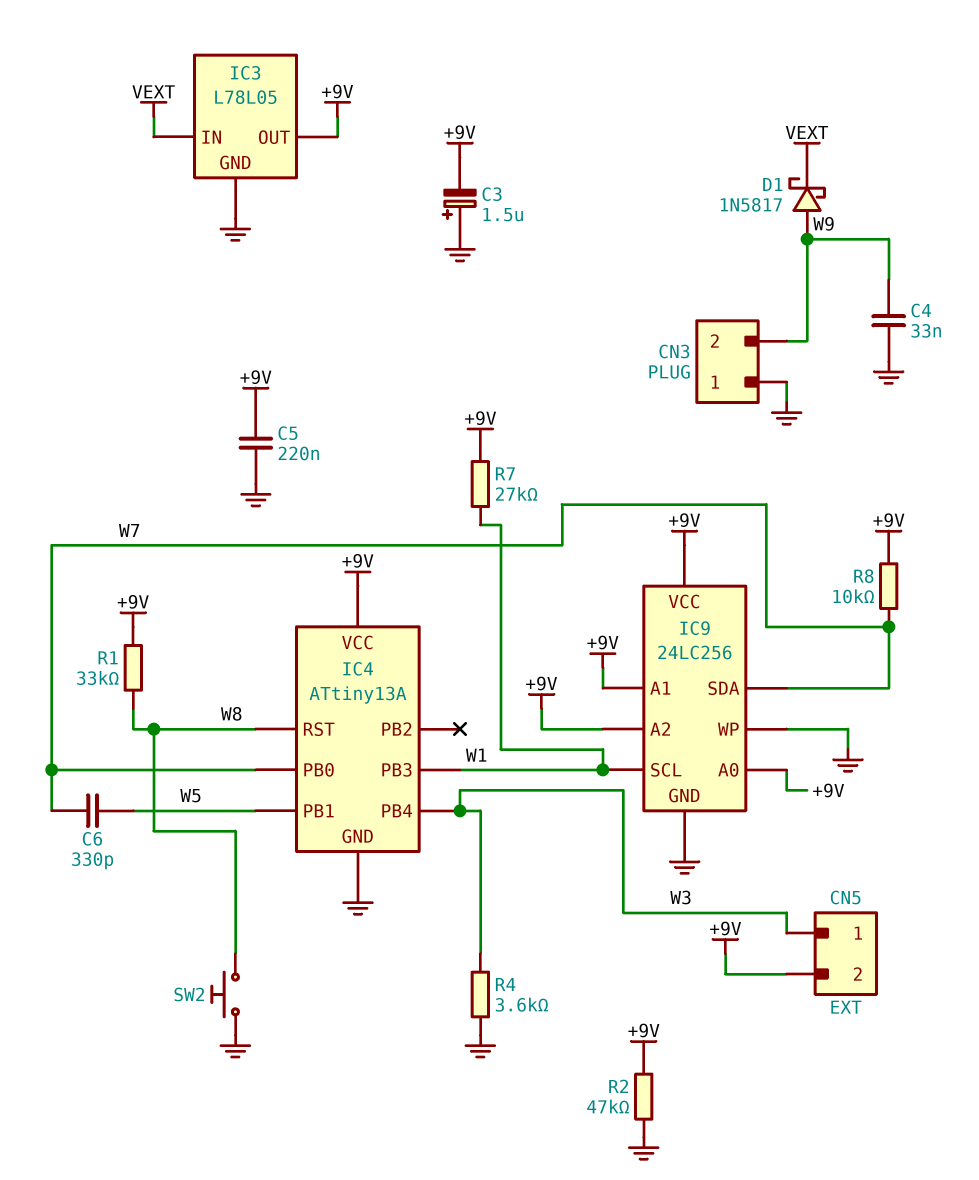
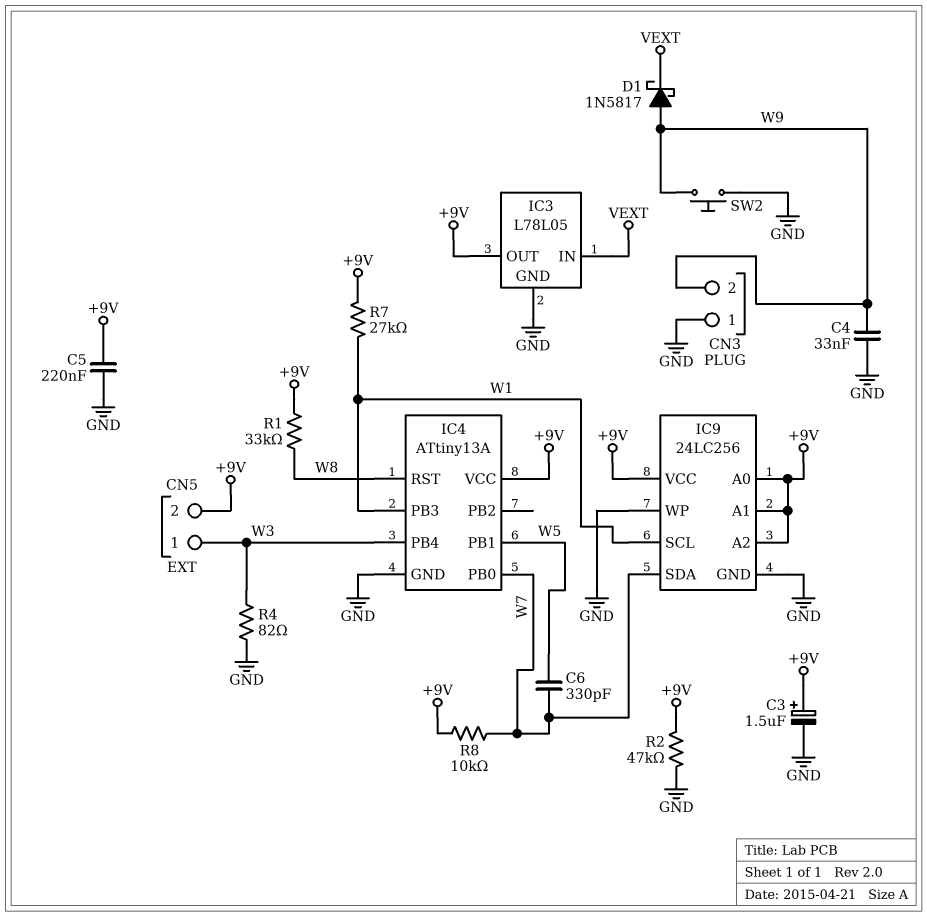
C3: 1.5uF (plus GND, minus +9V) -> 1.5uF (plus +9V, minus GND)
R4: 3.6k (GND, W3) -> 82 (GND, W3)
SW2: button (GND, W8) -> button (GND, W9)

